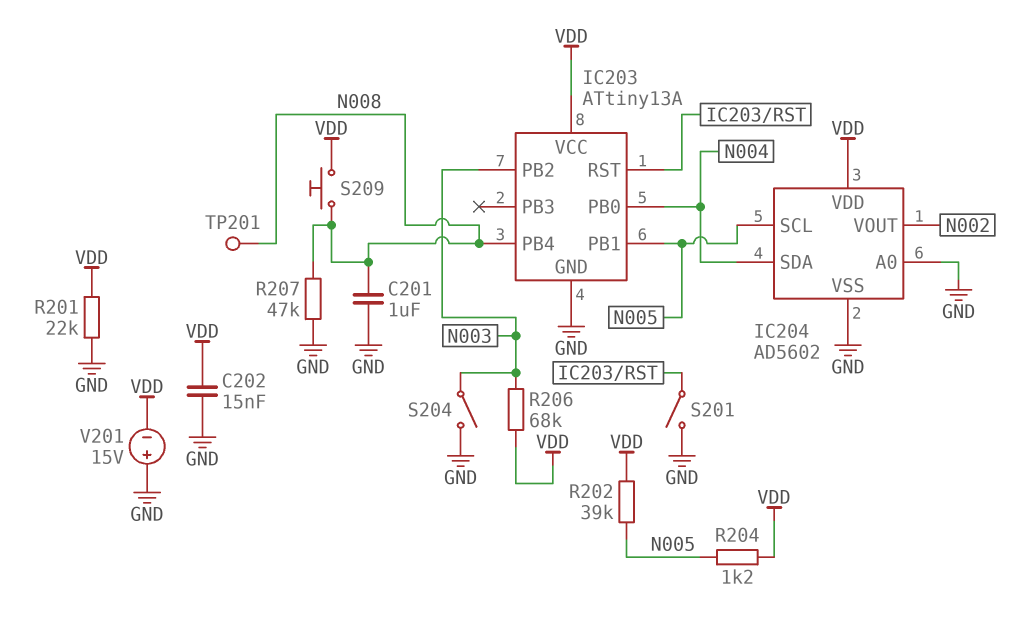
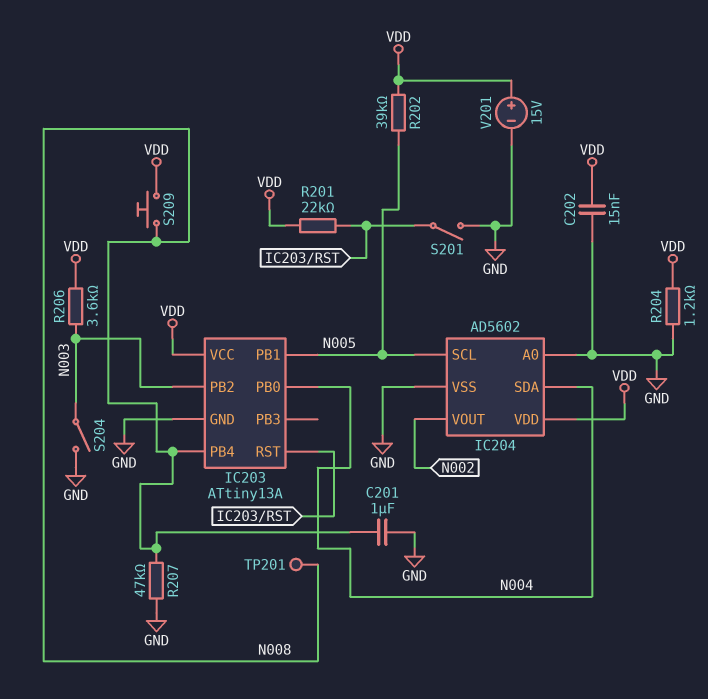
R201: 22k (GND, VDD) -> 22k (IC203/RST, VDD)
R204: 1.2k (N005, VDD) -> 1.2k (GND, VDD)
R206: 68k (N003, VDD) -> 3.6k (N003, VDD)
V201: 15V (plus GND, minus VDD) -> 15V (plus VDD, minus GND)

